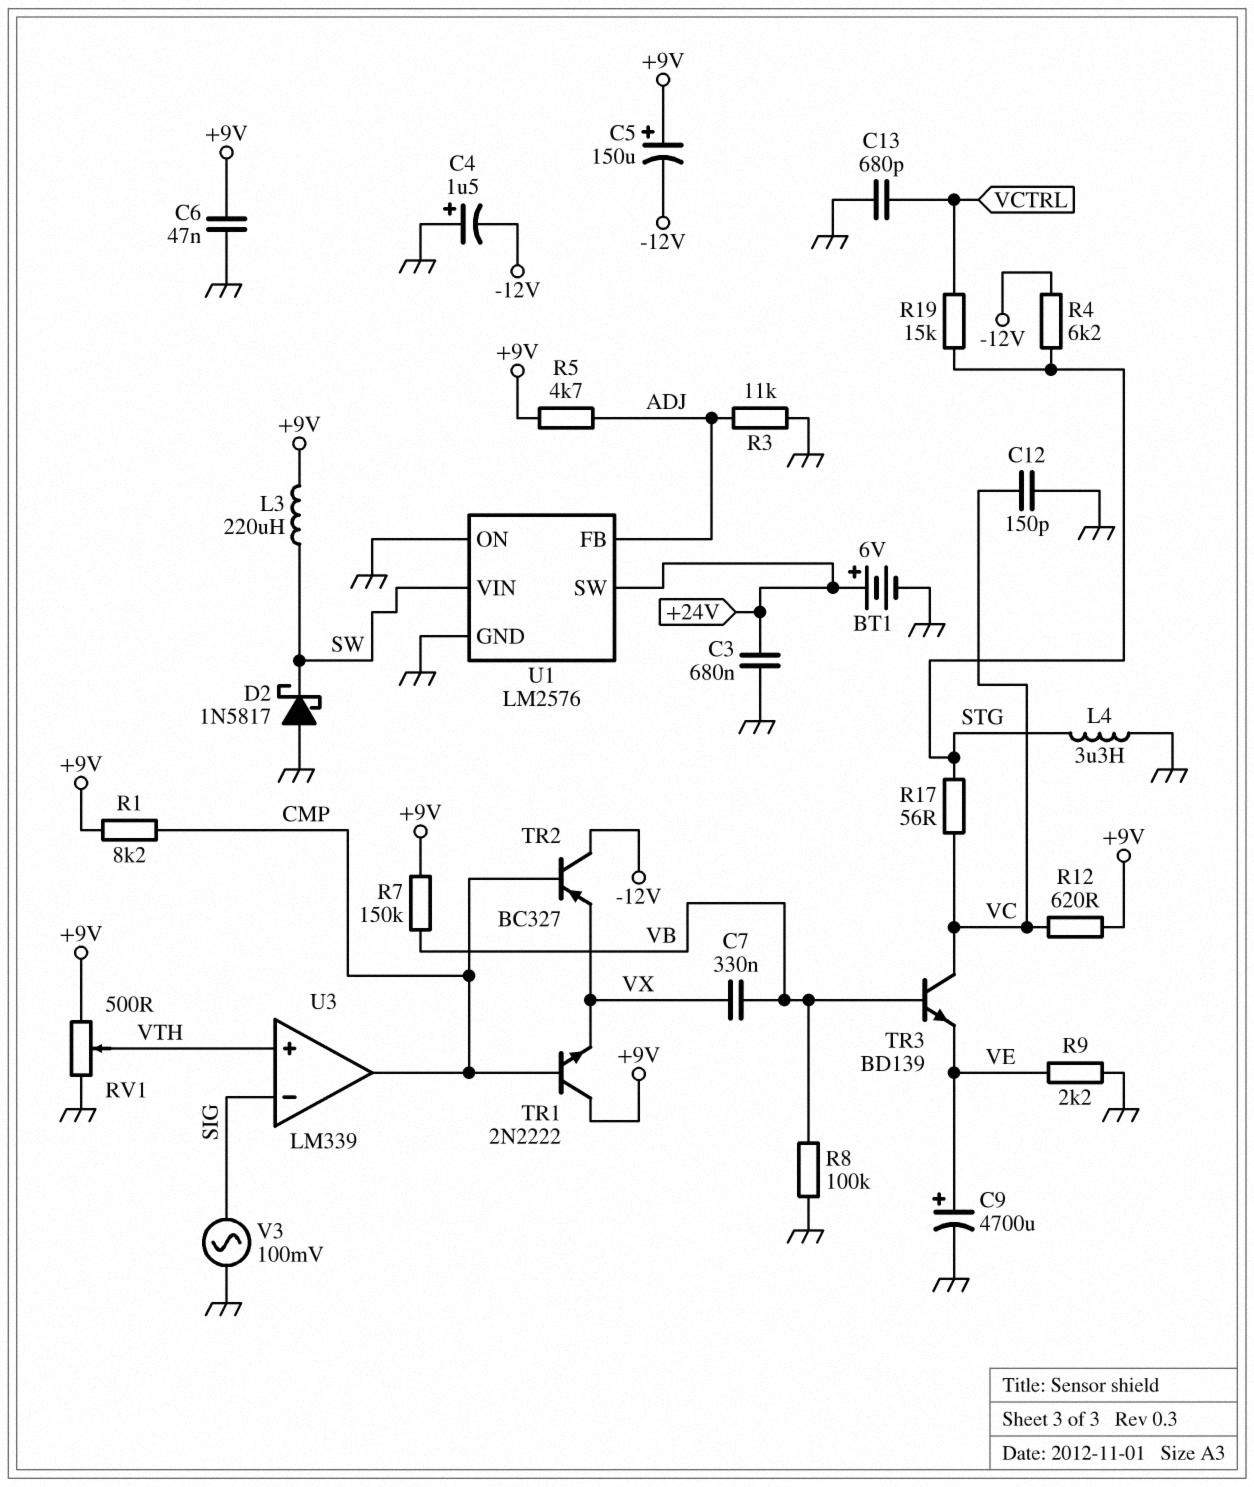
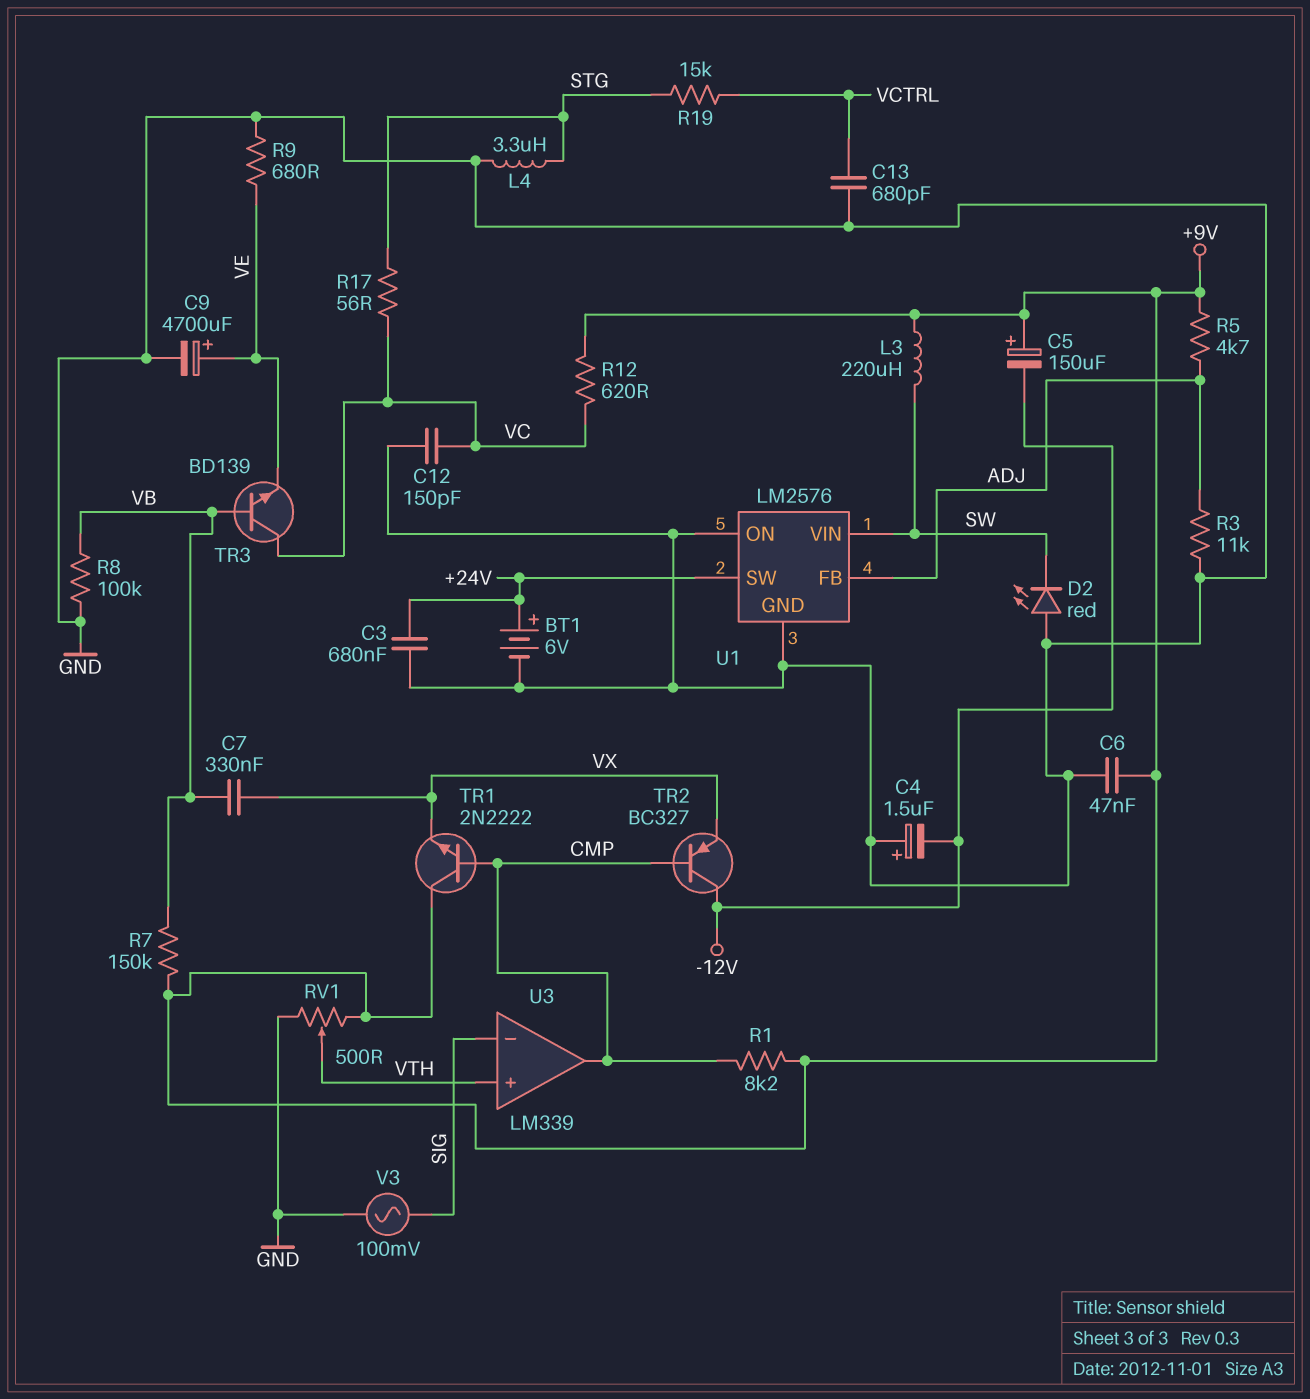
D2: schottky 1N5817 (A GND, K SW) -> LED red (A GND, K SW)
R4: 6.2k (-12V, STG) -> none
R9: 2.2k (GND, VE) -> 680 (GND, VE)

